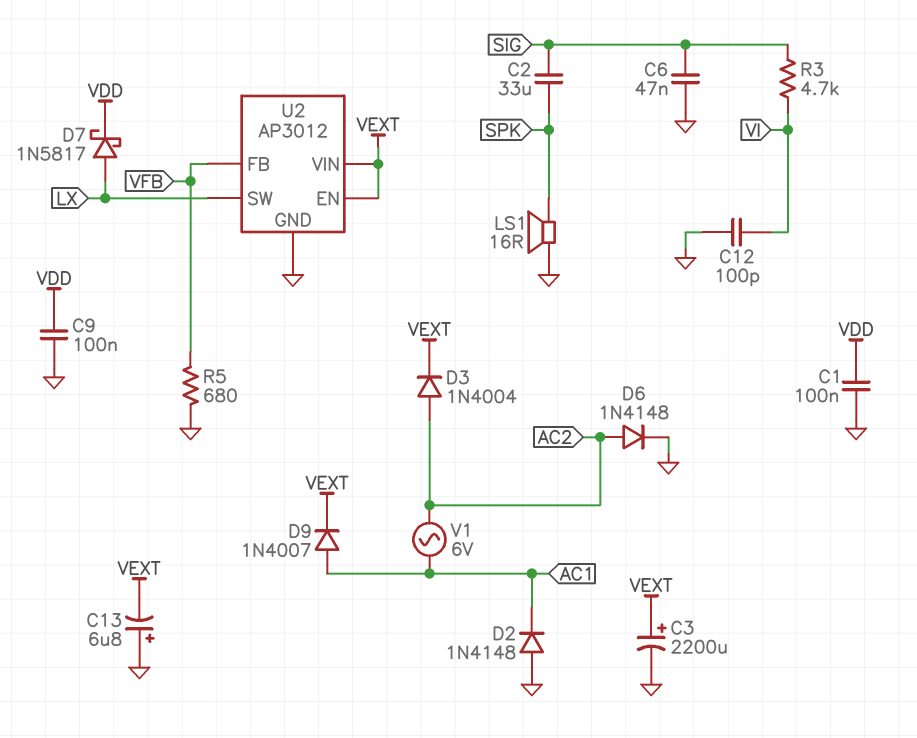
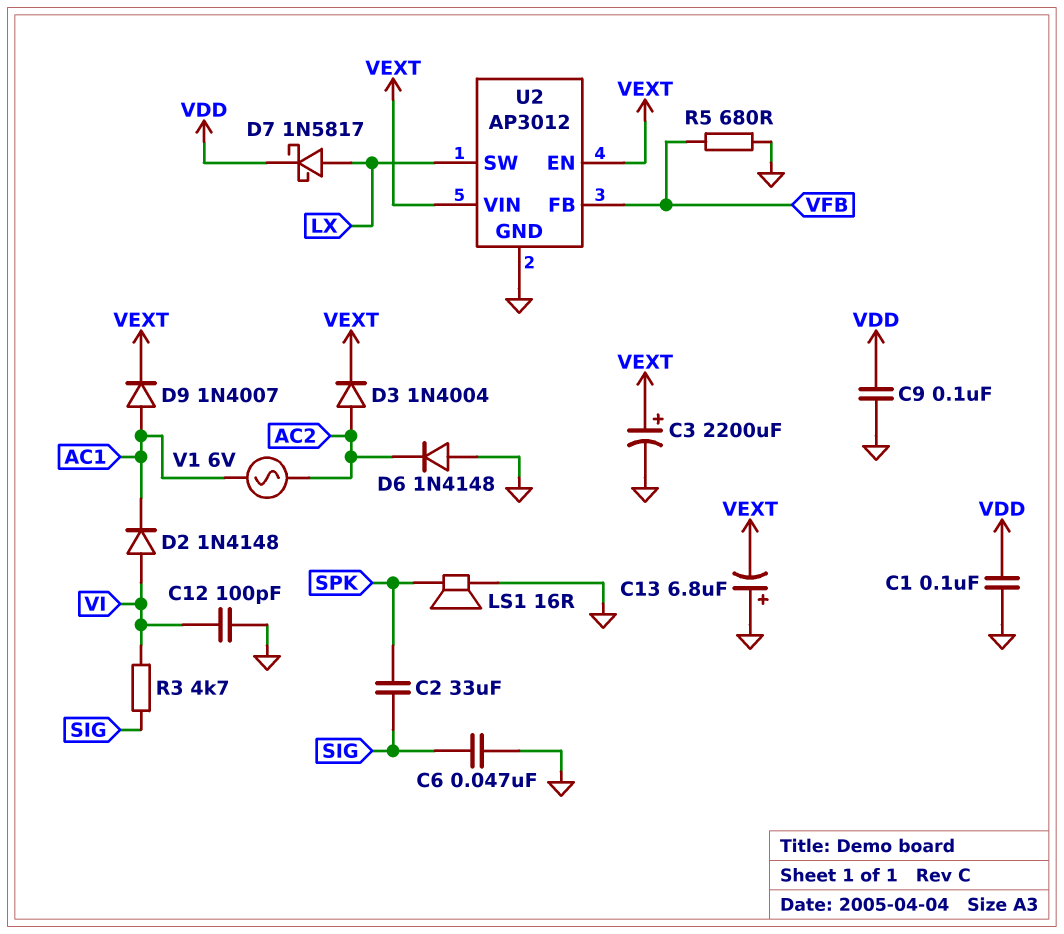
D2: diode 1N4148 (A GND, K AC1) -> diode 1N4148 (A VI, K AC1)
D6: diode 1N4148 (A AC2, K GND) -> diode 1N4148 (A GND, K AC2)

